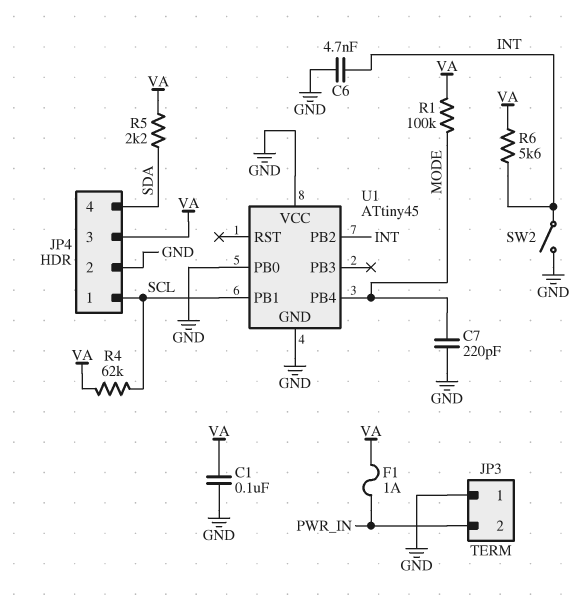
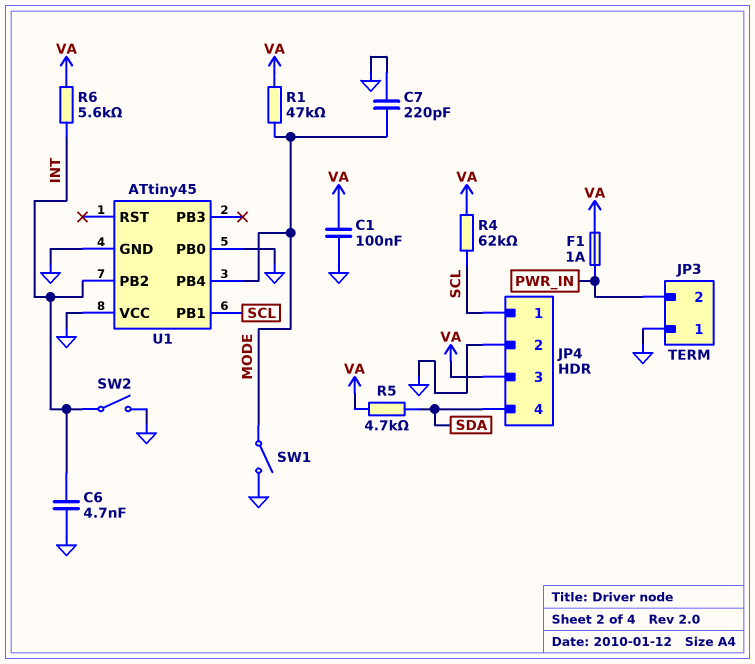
R1: 100k (MODE, VA) -> 47k (MODE, VA)
R5: 2.2k (SDA, VA) -> 4.7k (SDA, VA)
SW1: none -> switch (GND, MODE)

